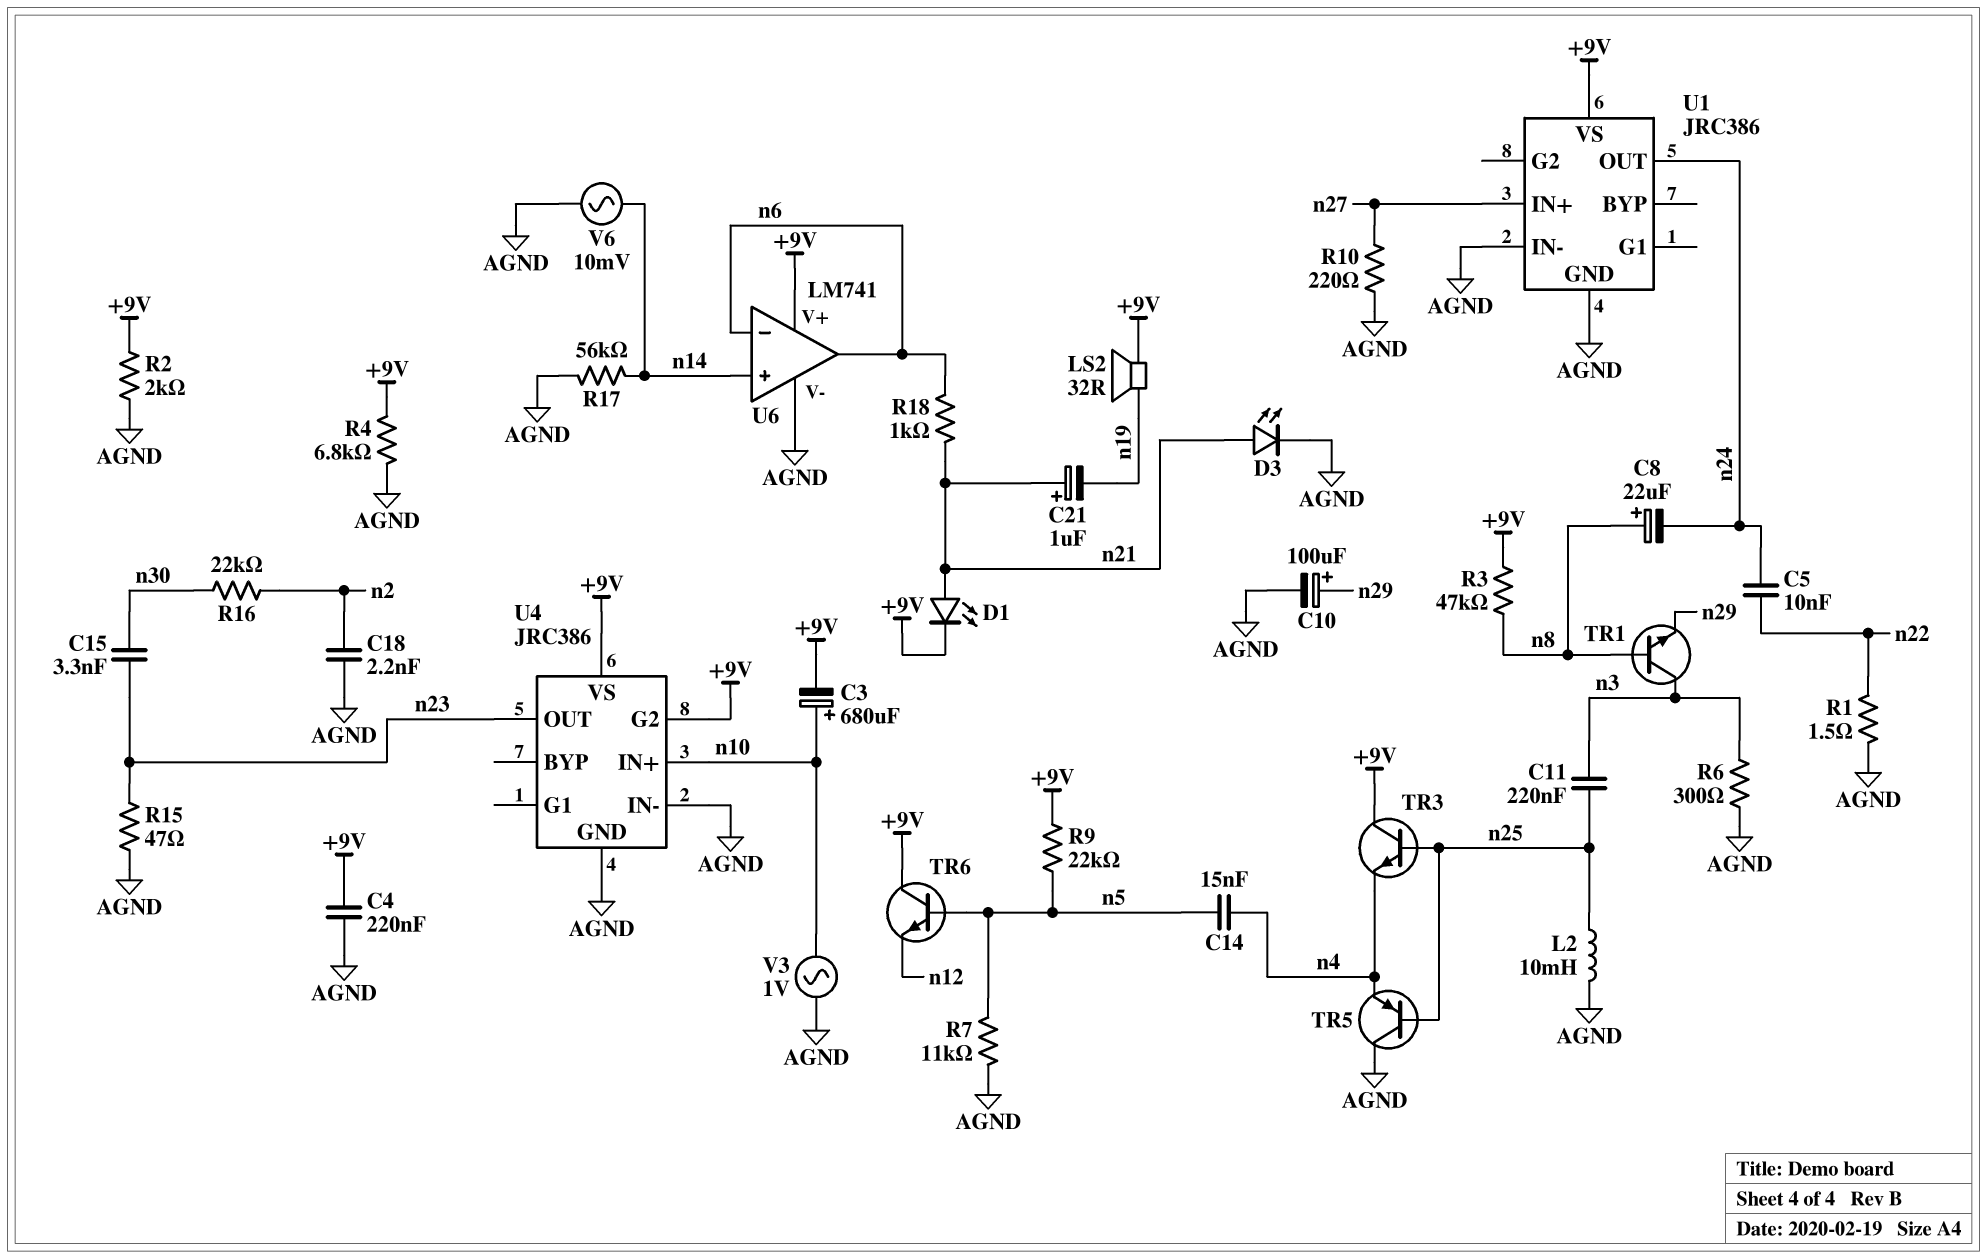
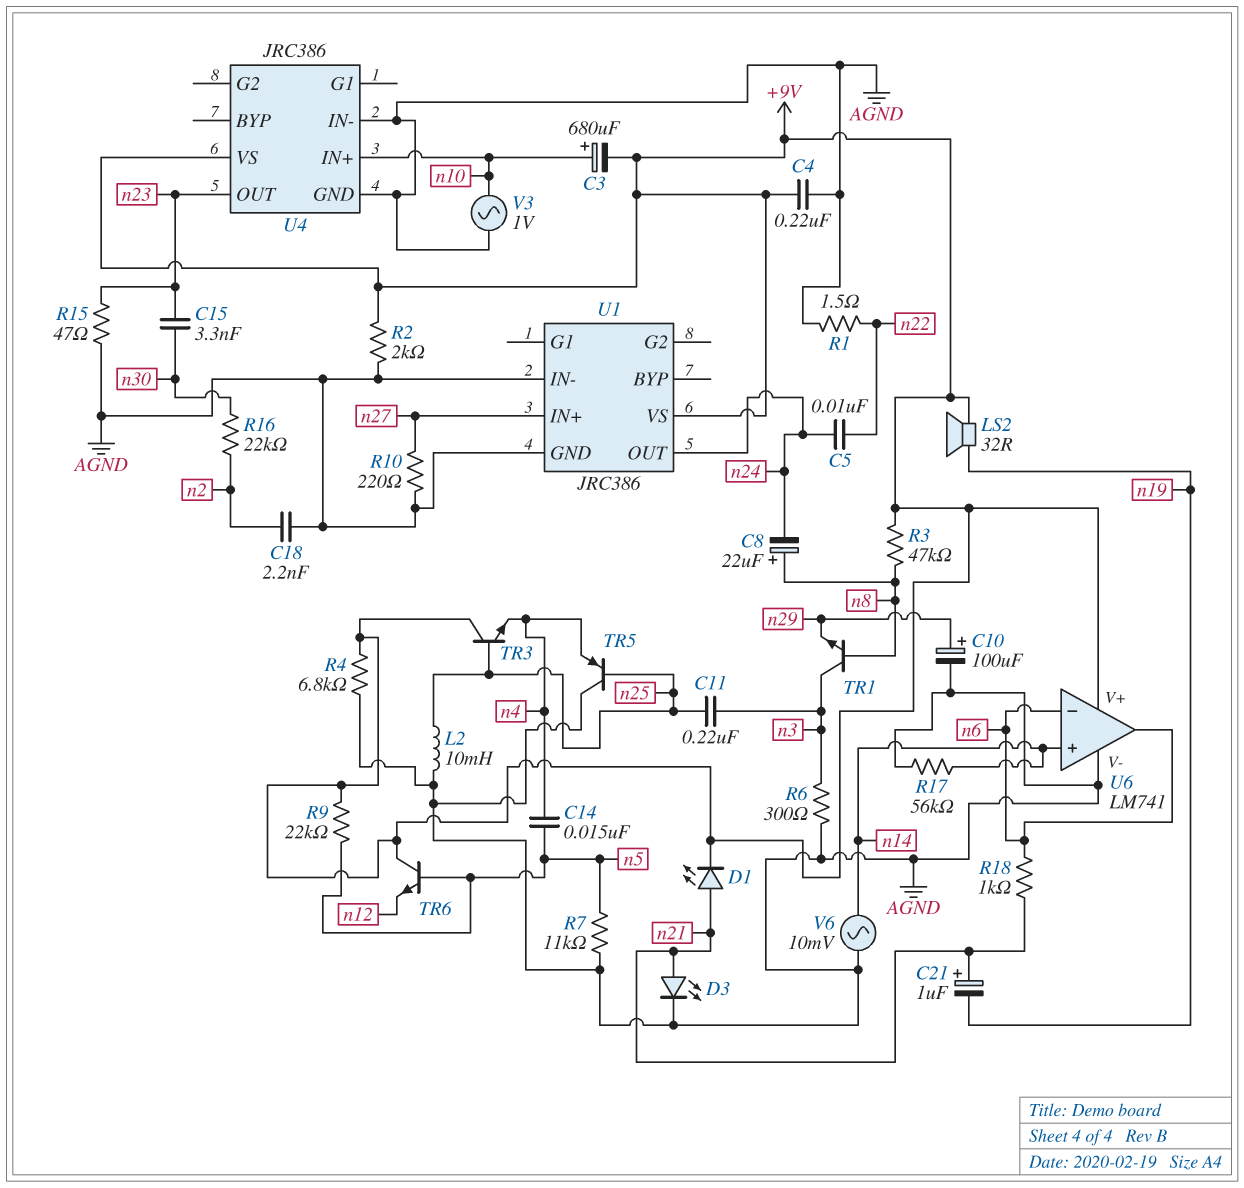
U4 pin G2: +9V -> none

